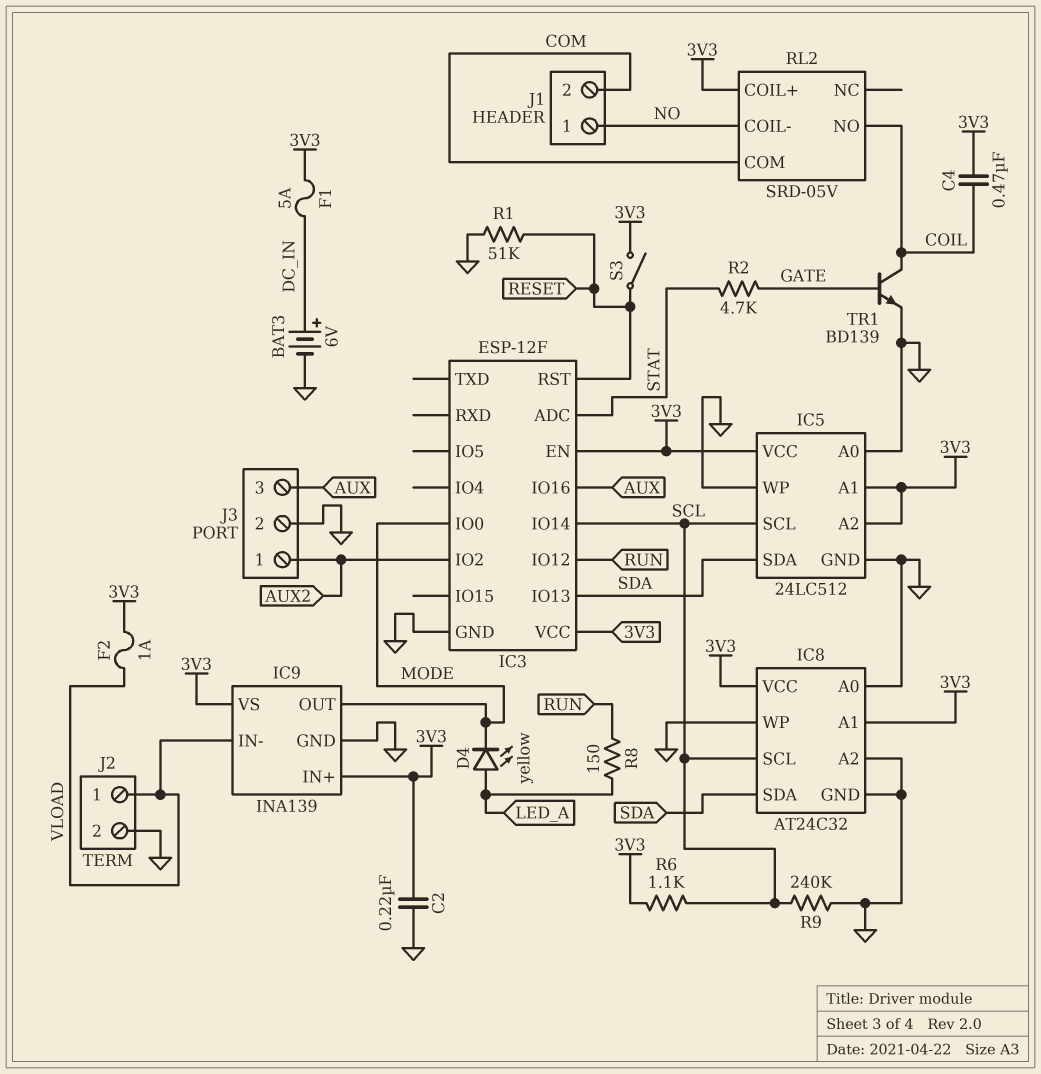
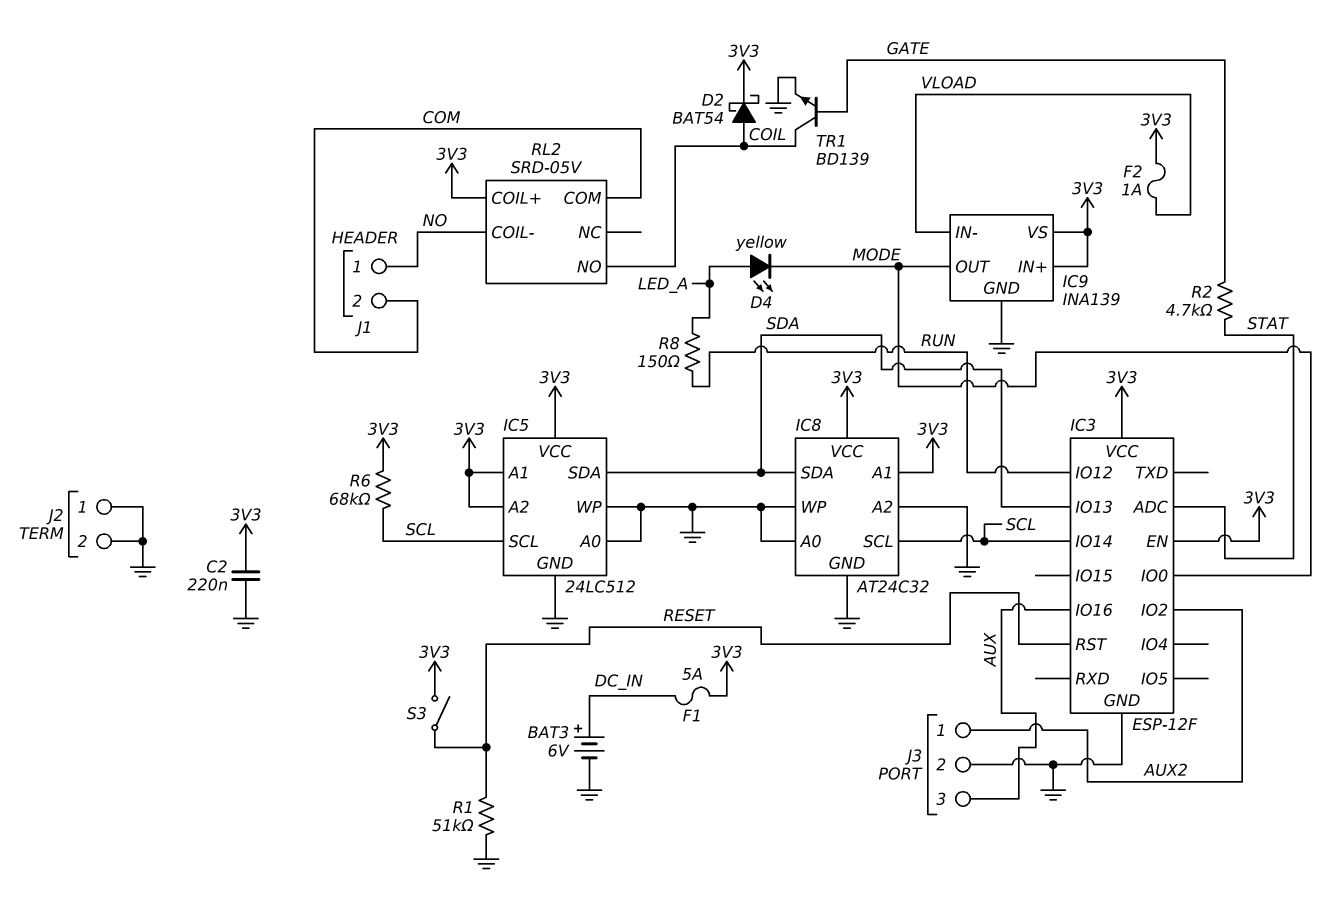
C4: 470nF (3V3, COIL) -> none
D2: none -> schottky BAT54 (A COIL, K 3V3)
J2 pin 1: VLOAD -> GND
R6: 1.1k (3V3, SCL) -> 68k (3V3, SCL)
R9: 240k (GND, SCL) -> none

